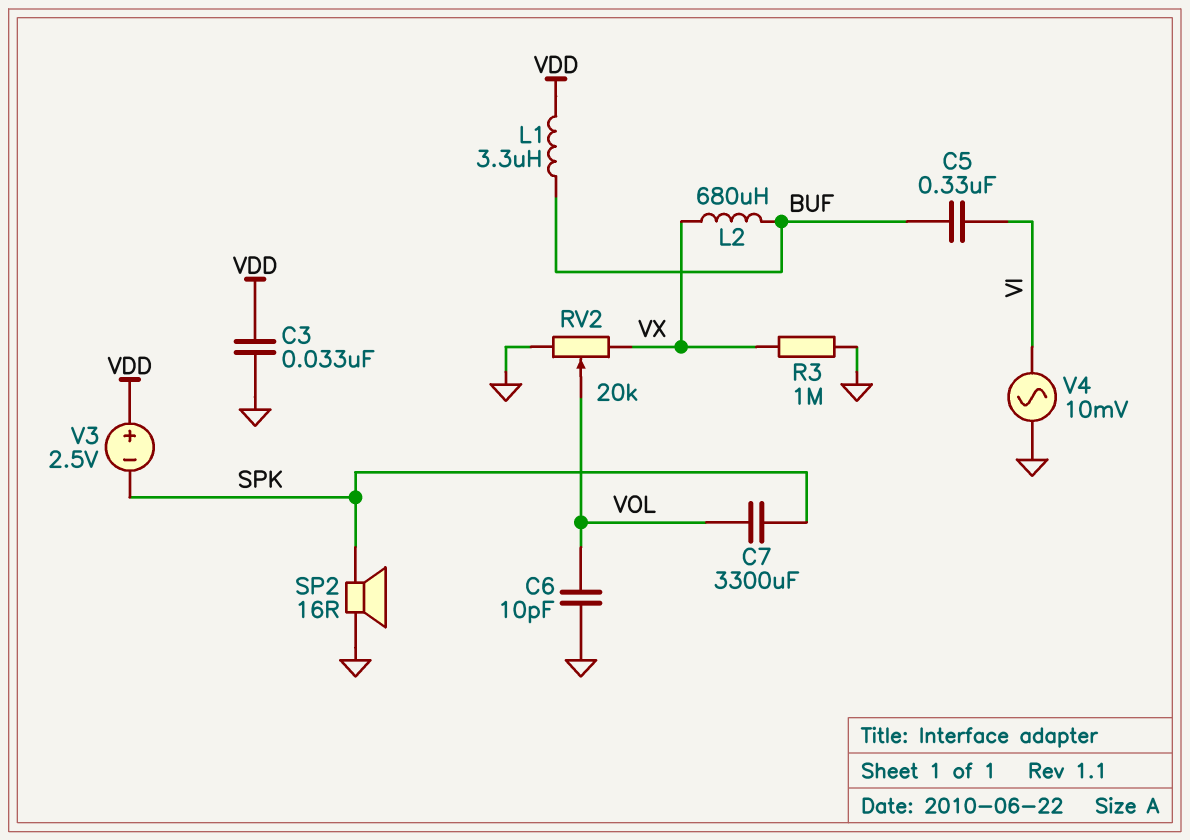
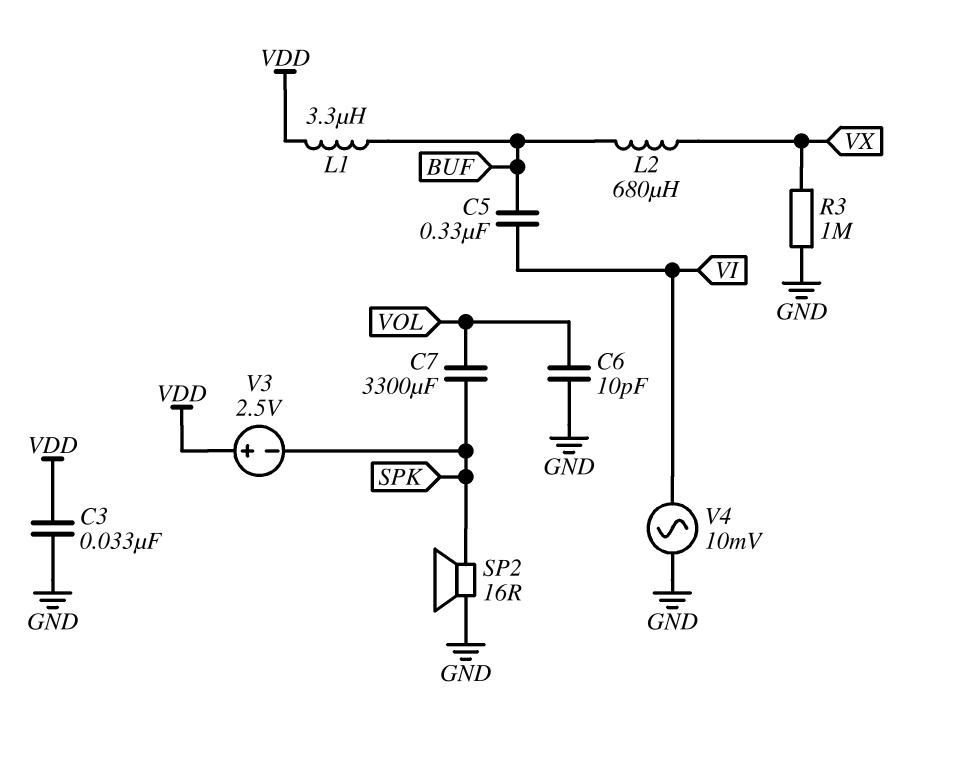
RV2: 20k (GND, VX, wiper VOL) -> none

